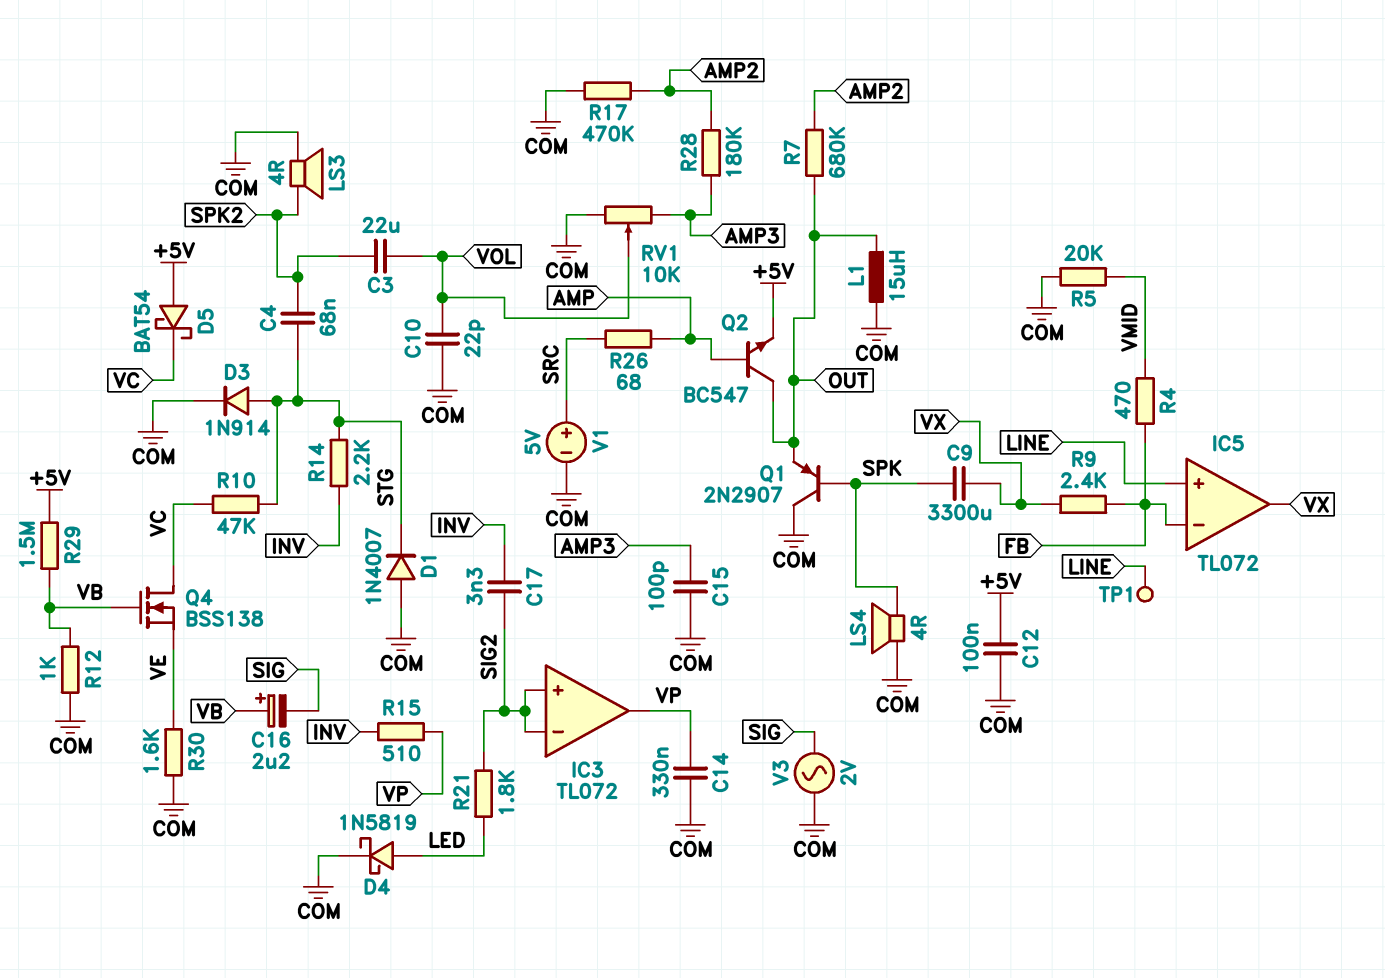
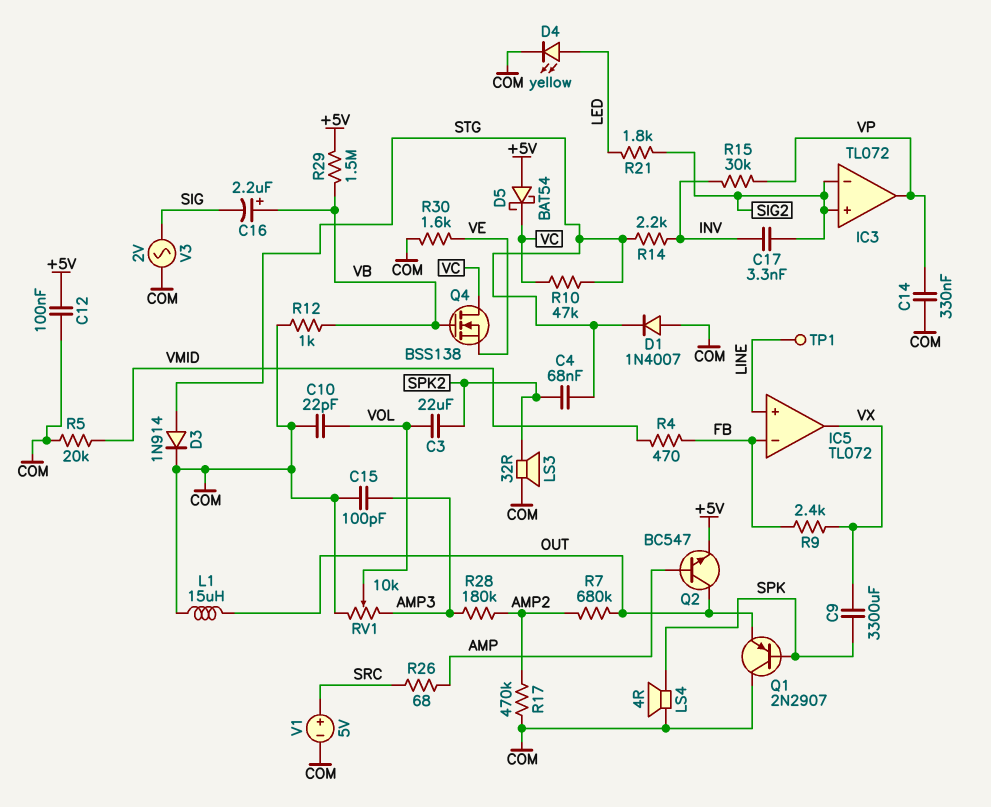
D4: schottky 1N5819 (A LED, K COM) -> LED yellow (A LED, K COM)
LS3: speaker 4R (COM, SPK2) -> speaker 32R (COM, SPK2)
R15: 510 (INV, VP) -> 30k (INV, VP)

